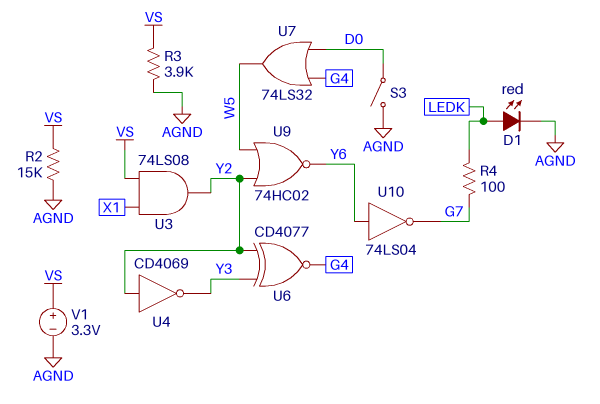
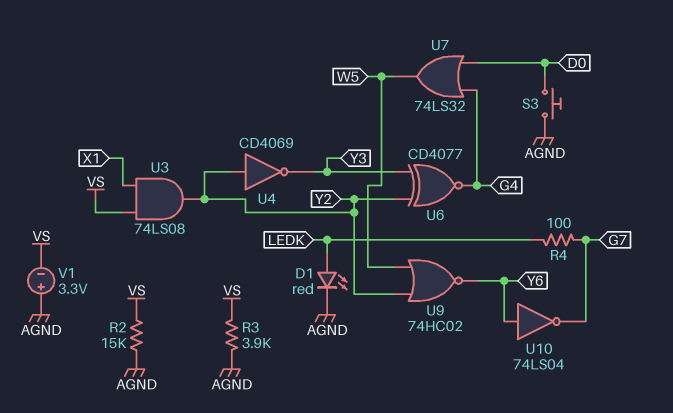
S3: switch (AGND, D0) -> button (AGND, D0)
V1: 3.3V (plus VS, minus AGND) -> 3.3V (plus AGND, minus VS)

